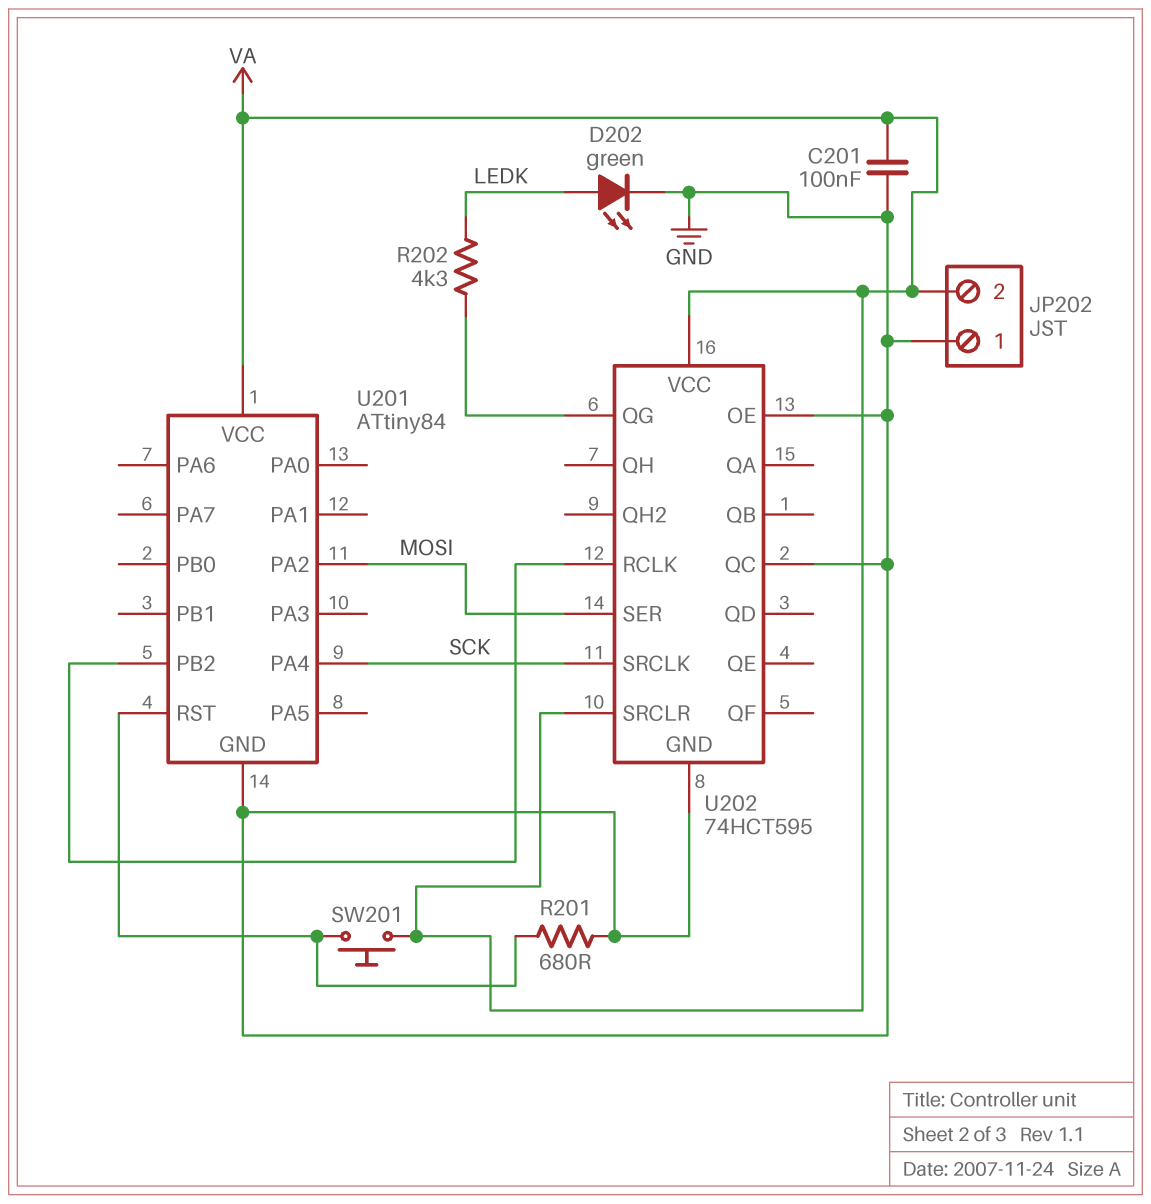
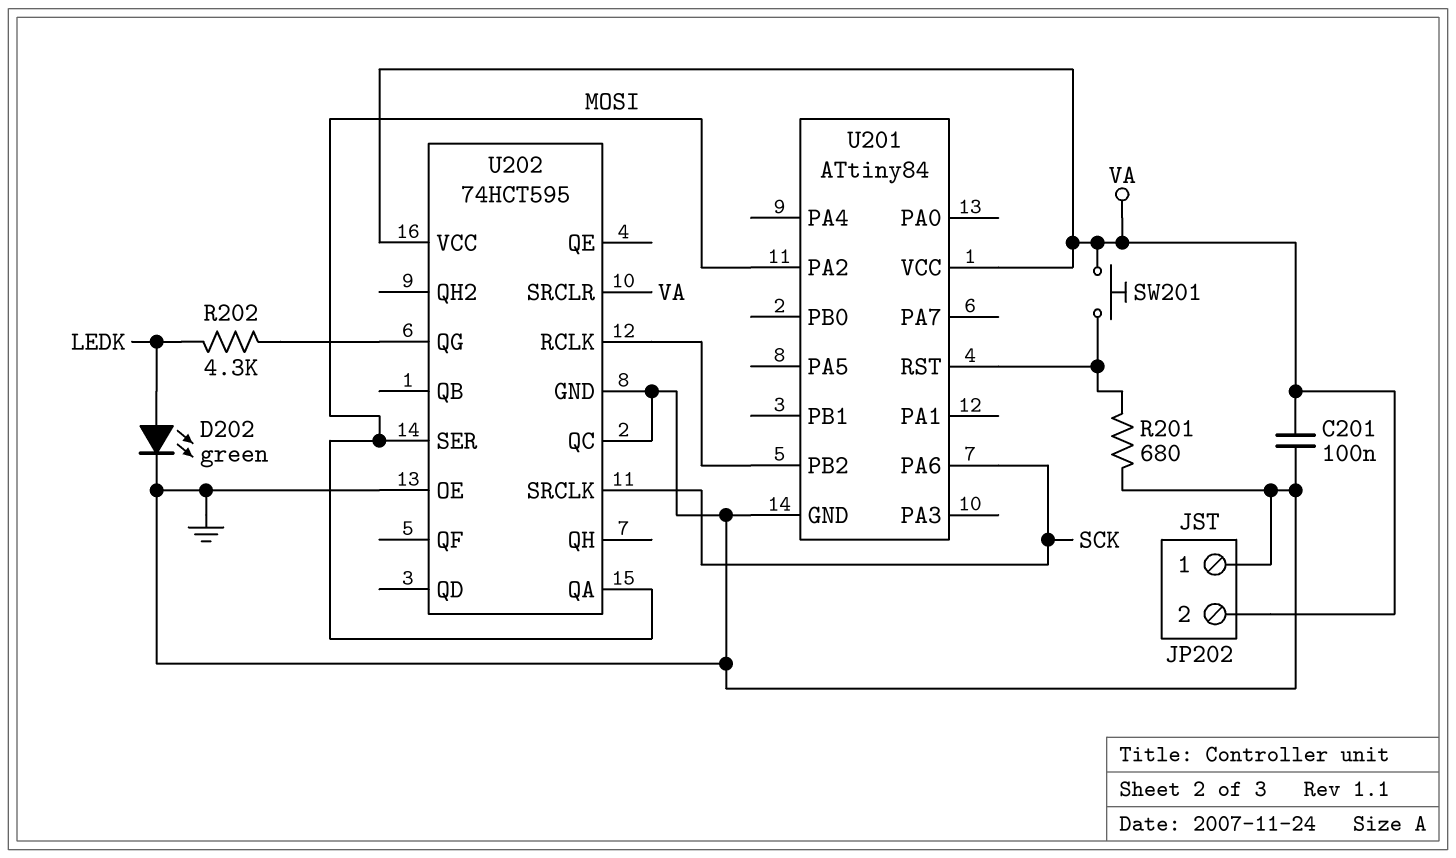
U201 pin PA4: SCK -> none
U201 pin PA6: none -> SCK
U202 pin QA: none -> MOSI

